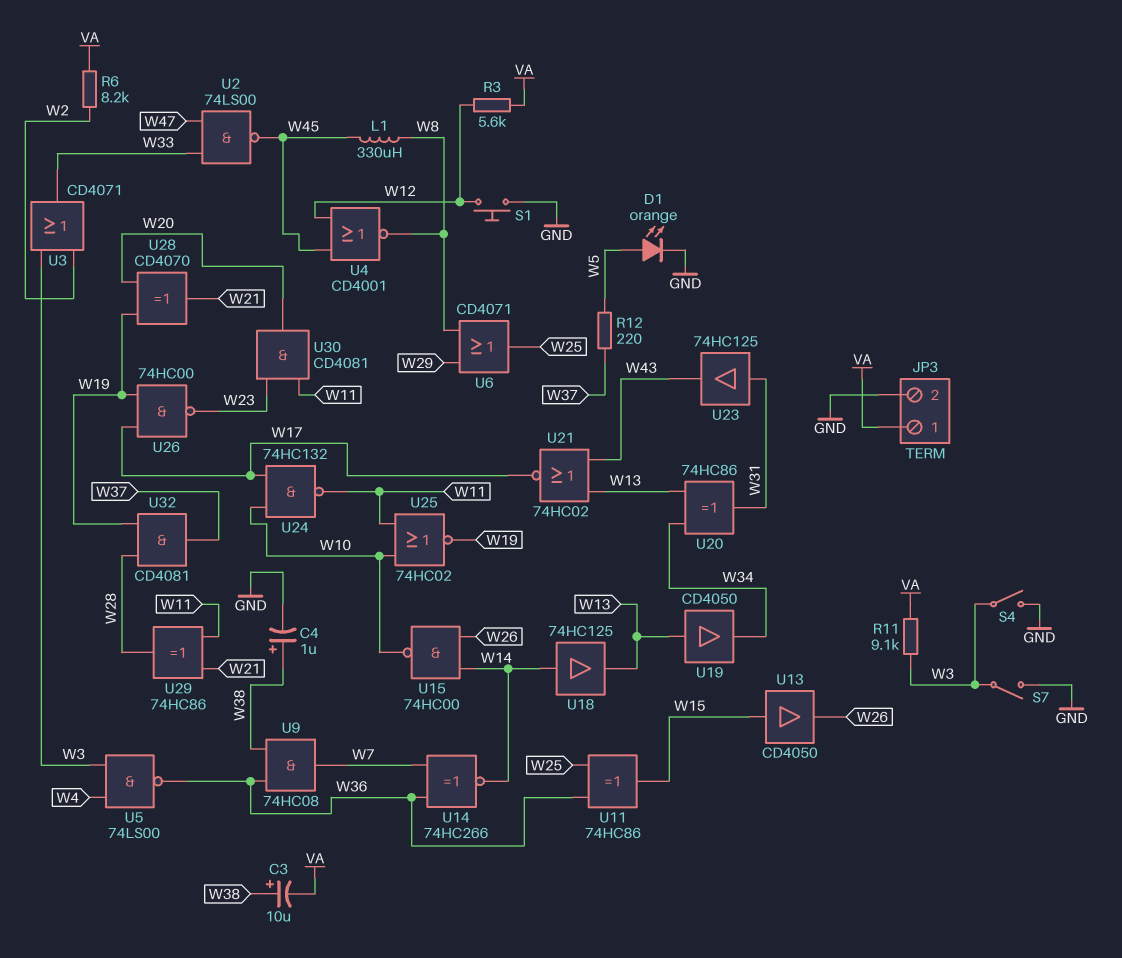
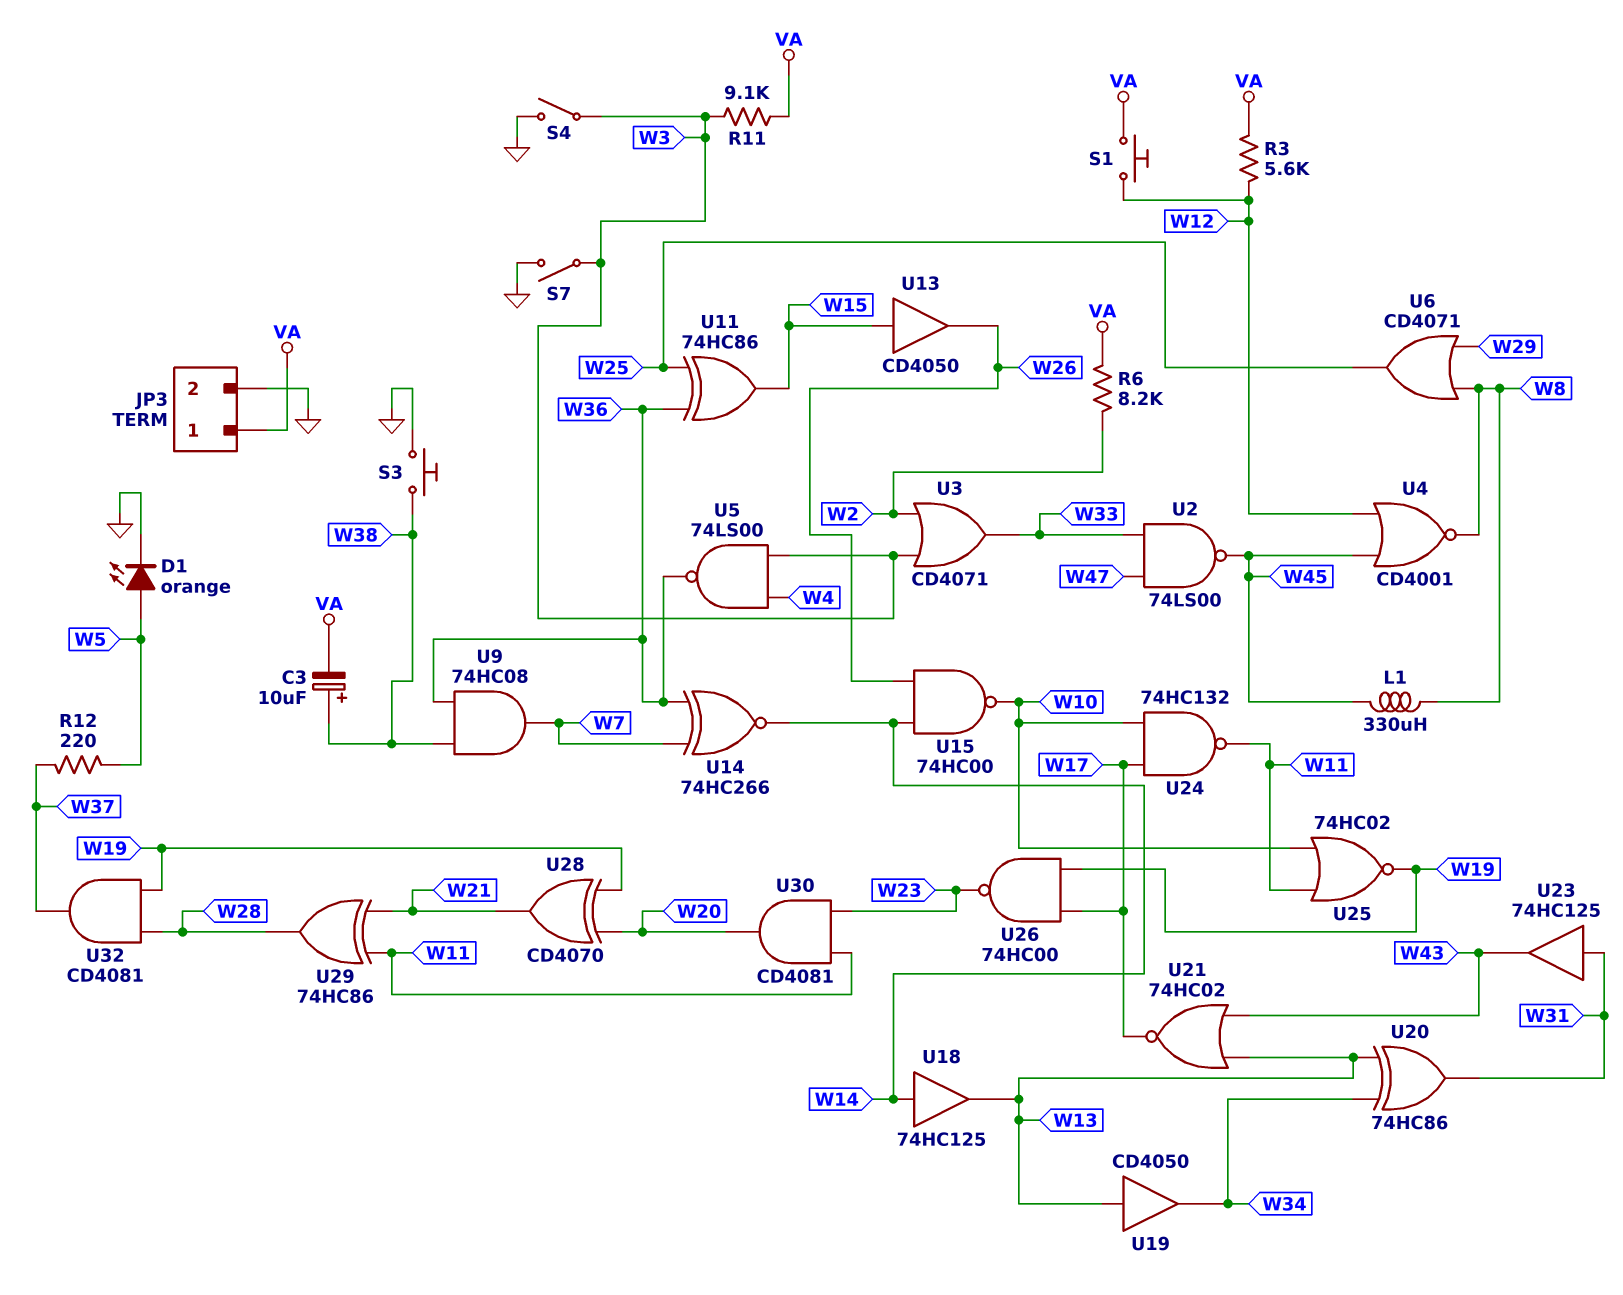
C4: 1uF (plus W38, minus GND) -> none
S1: button (GND, W12) -> button (VA, W12)
S3: none -> button (GND, W38)

